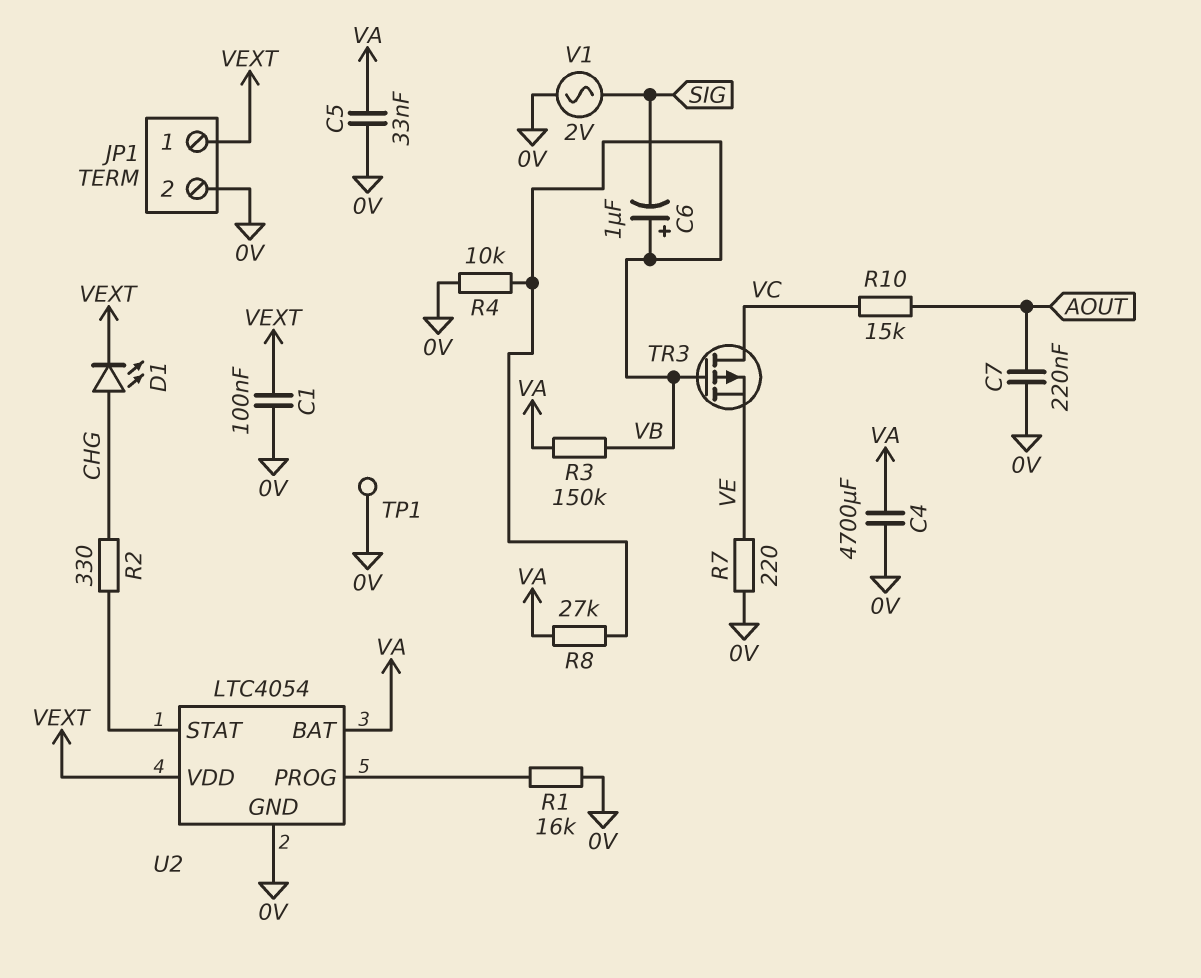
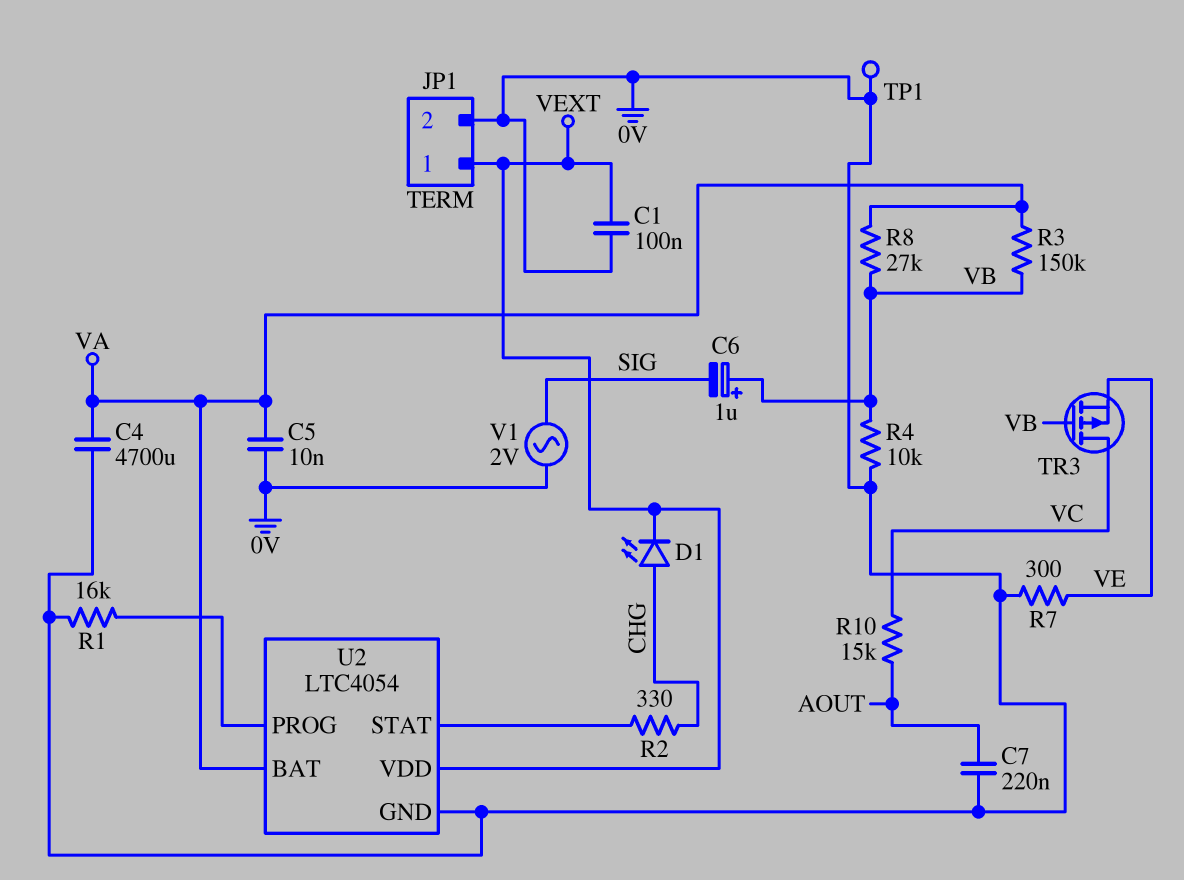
C5: 33nF (0V, VA) -> 10nF (0V, VA)
R7: 220 (0V, VE) -> 300 (0V, VE)

